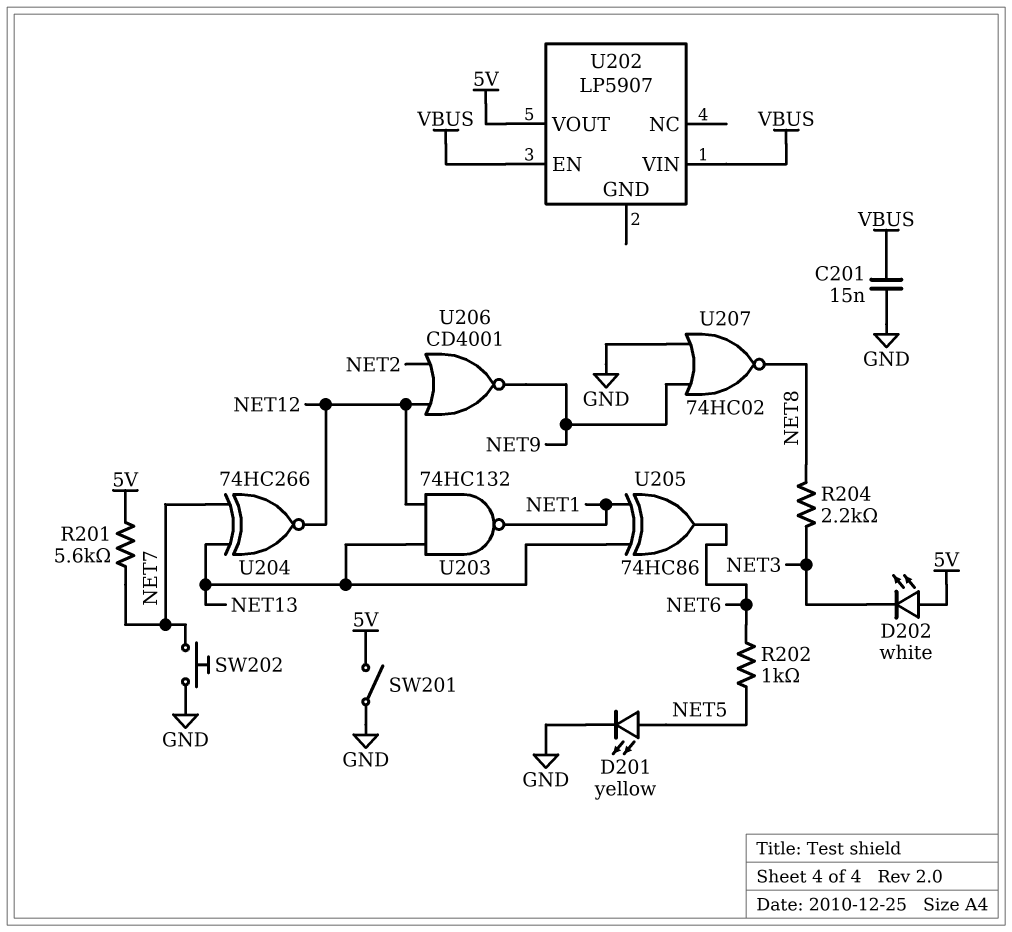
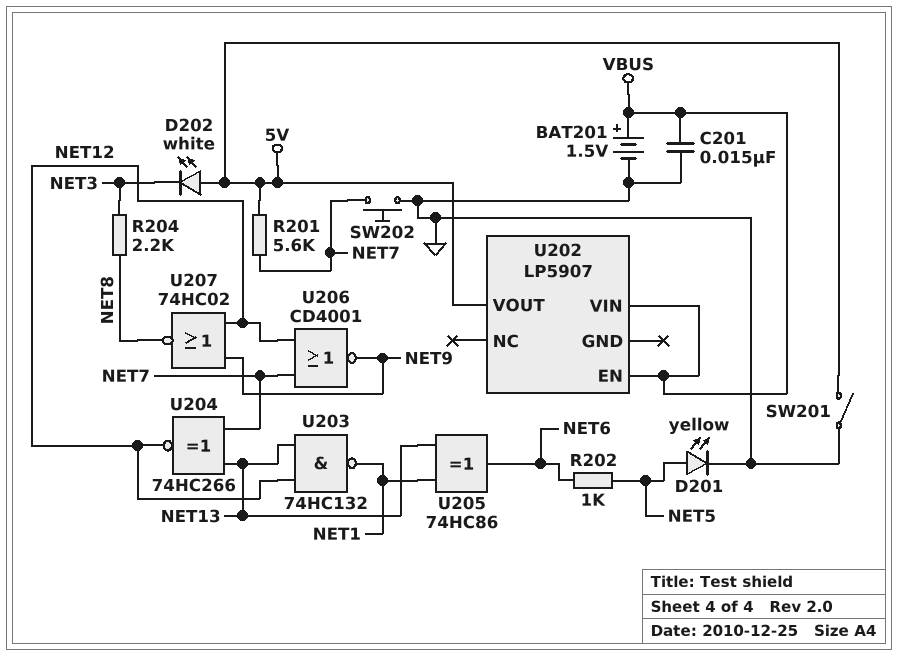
BAT201: none -> 1.5V (plus VBUS, minus GND)
U206: NOR CD4001 (in NET2, in NET12, out NET9) -> NOR CD4001 (in NET7, in NET12, out NET9)
U207: NOR 74HC02 (in GND, in NET9, out NET8) -> NOR 74HC02 (in NET9, in NET12, out NET8)

